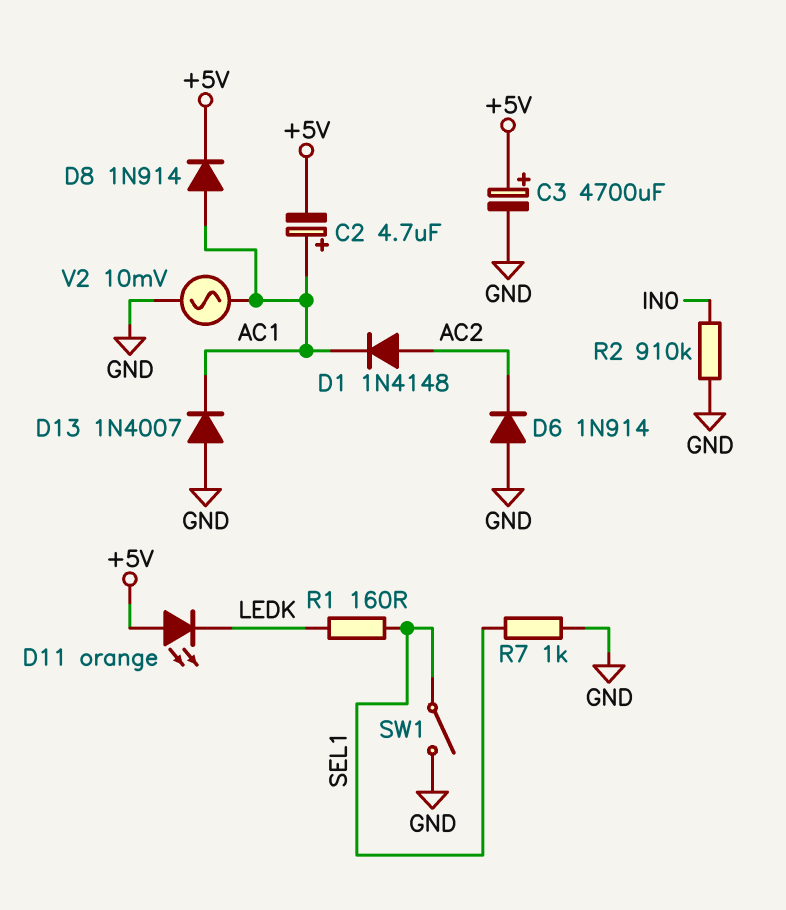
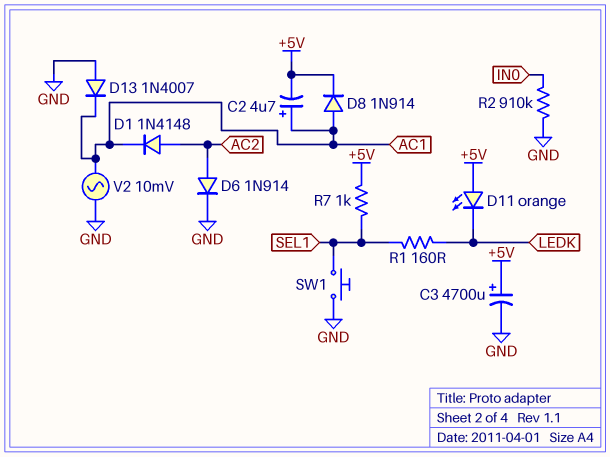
D6: diode 1N914 (A GND, K AC2) -> diode 1N914 (A AC2, K GND)
R7: 1k (GND, SEL1) -> 1k (+5V, SEL1)
SW1: switch (GND, SEL1) -> button (GND, SEL1)

